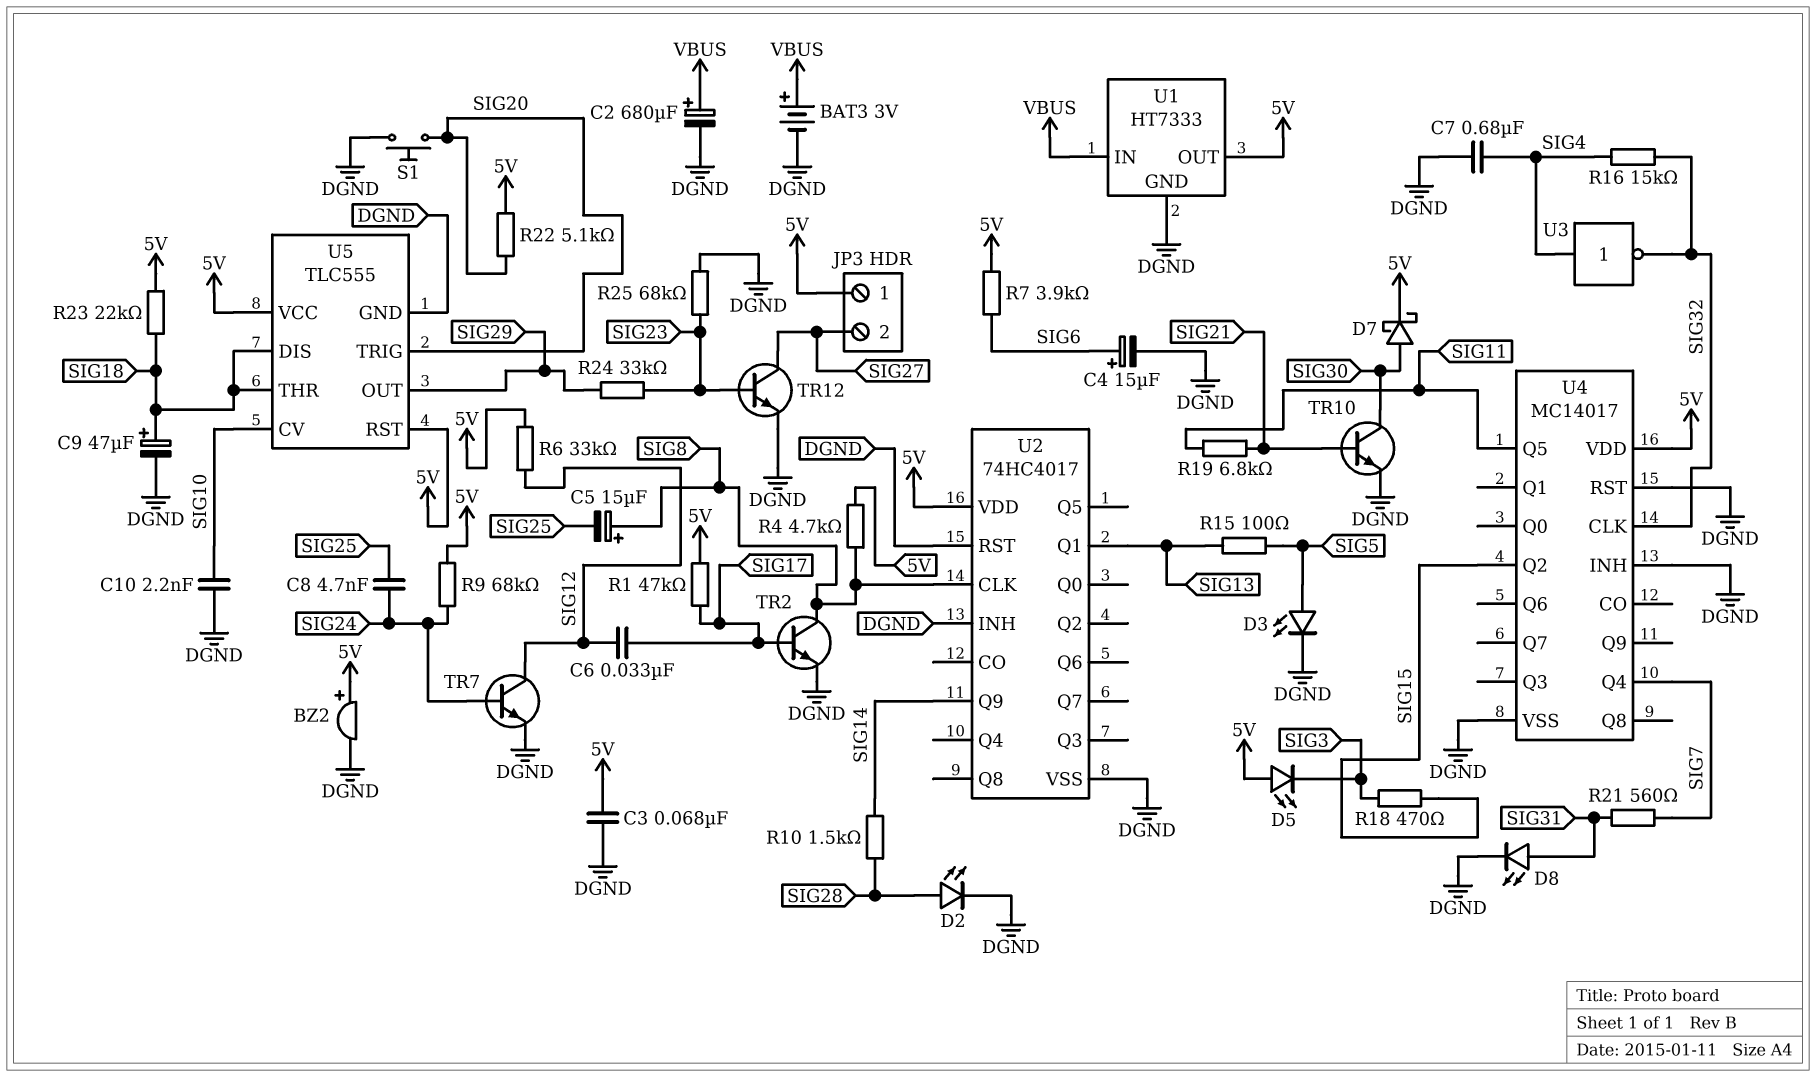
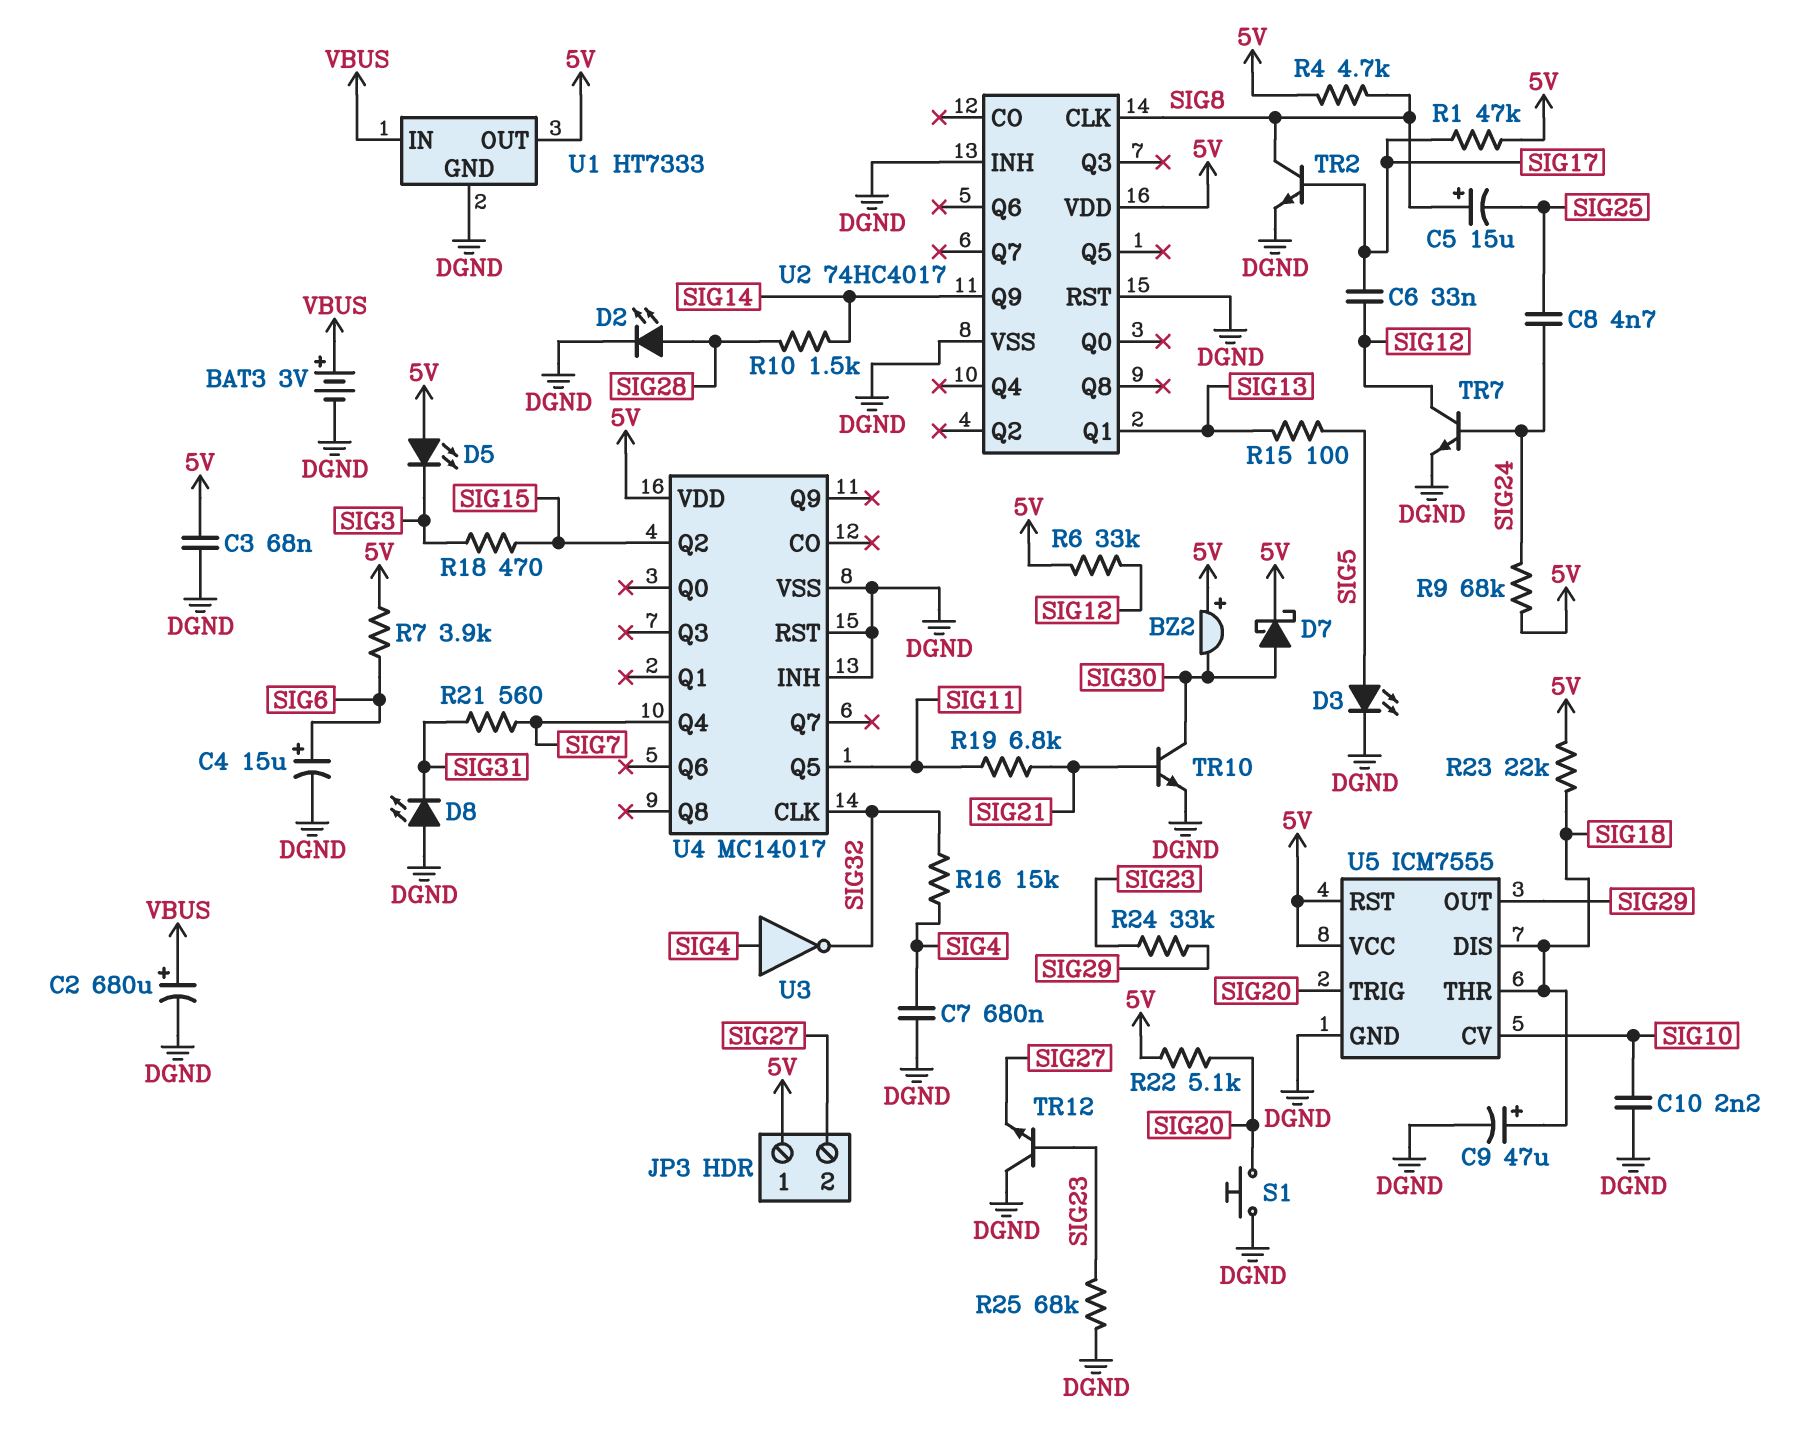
BZ2: buzzer (plus 5V, minus DGND) -> buzzer (plus 5V, minus SIG30)
D8: LED (A SIG31, K DGND) -> LED (A DGND, K SIG31)
TR12: NPN (B SIG23, C SIG27, E DGND) -> NPN (B SIG23, C DGND, E SIG27)
U5: TLC555 -> ICM7555

